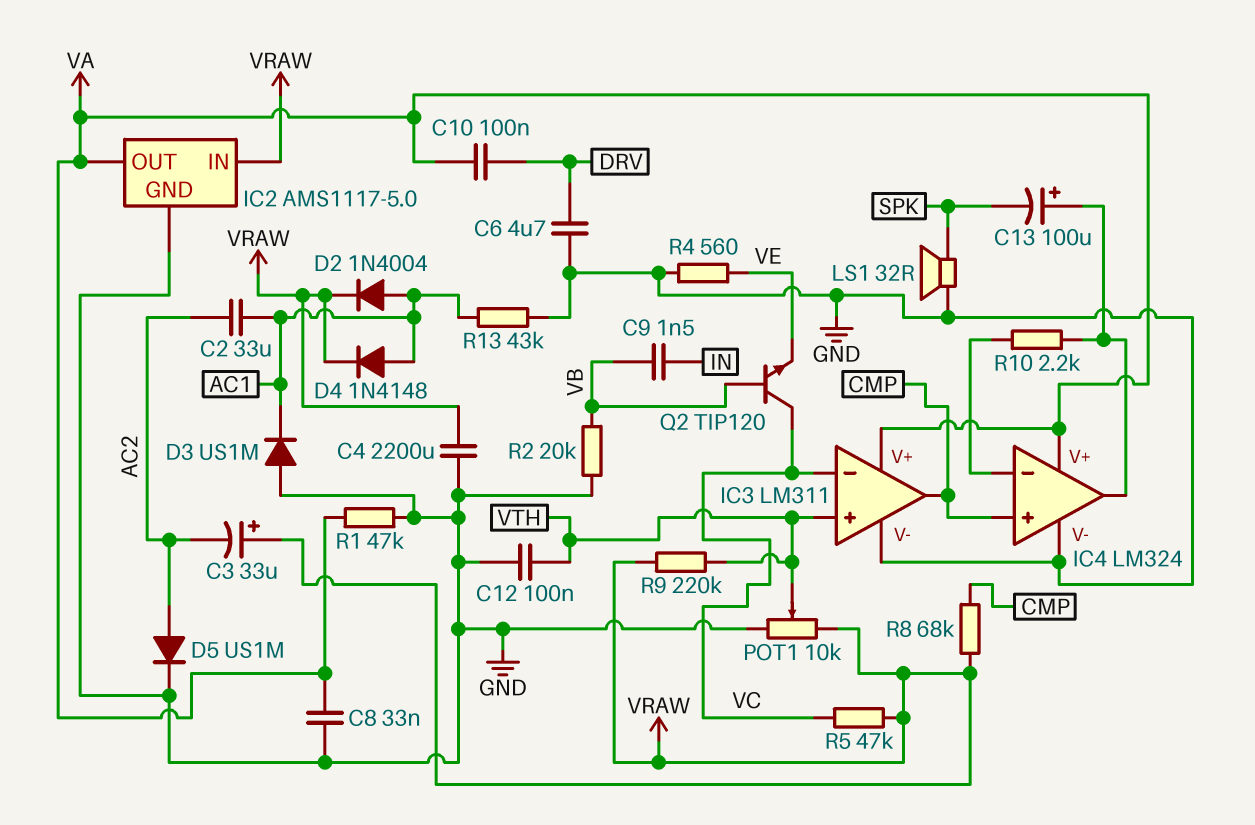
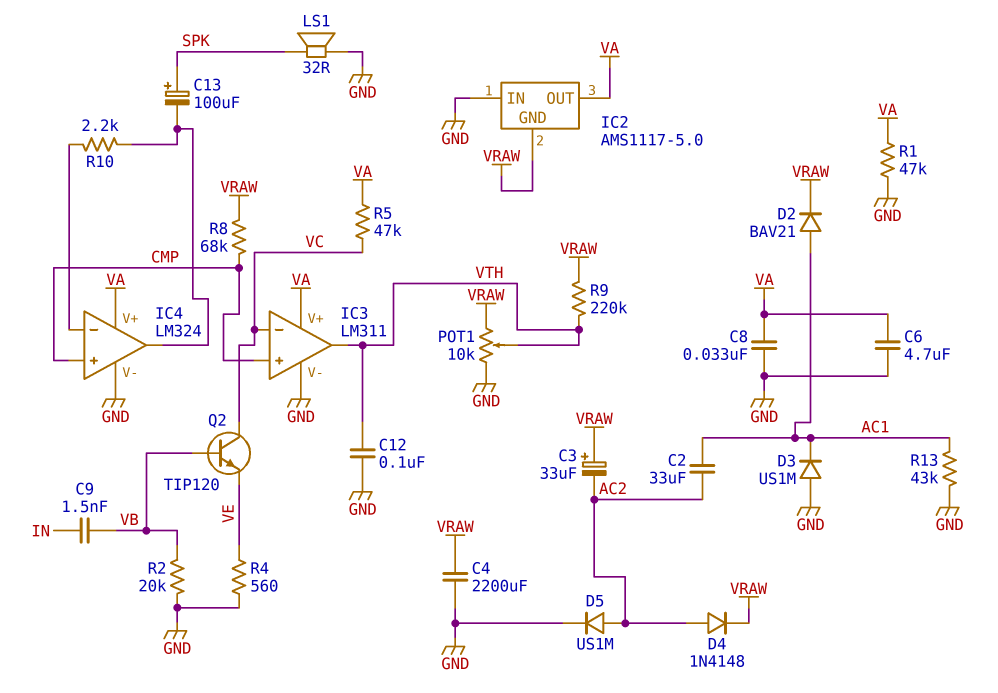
C6: 4.7uF (DRV, GND) -> 4.7uF (GND, VA)
C10: 100nF (DRV, VA) -> none
C13: 100uF (plus IC4/out, minus SPK) -> 100uF (plus SPK, minus IC4/out)
D2: diode 1N4004 (A AC1, K VRAW) -> diode BAV21 (A AC1, K VRAW)
D4: diode 1N4148 (A AC1, K VRAW) -> diode 1N4148 (A AC2, K VRAW)
IC2 pin GND: GND -> VRAW
IC2 pin IN: VRAW -> GND
IC3 pin in+: VTH -> CMP
IC3 pin out: CMP -> VTH
R5: 47k (VC, VRAW) -> 47k (VA, VC)

